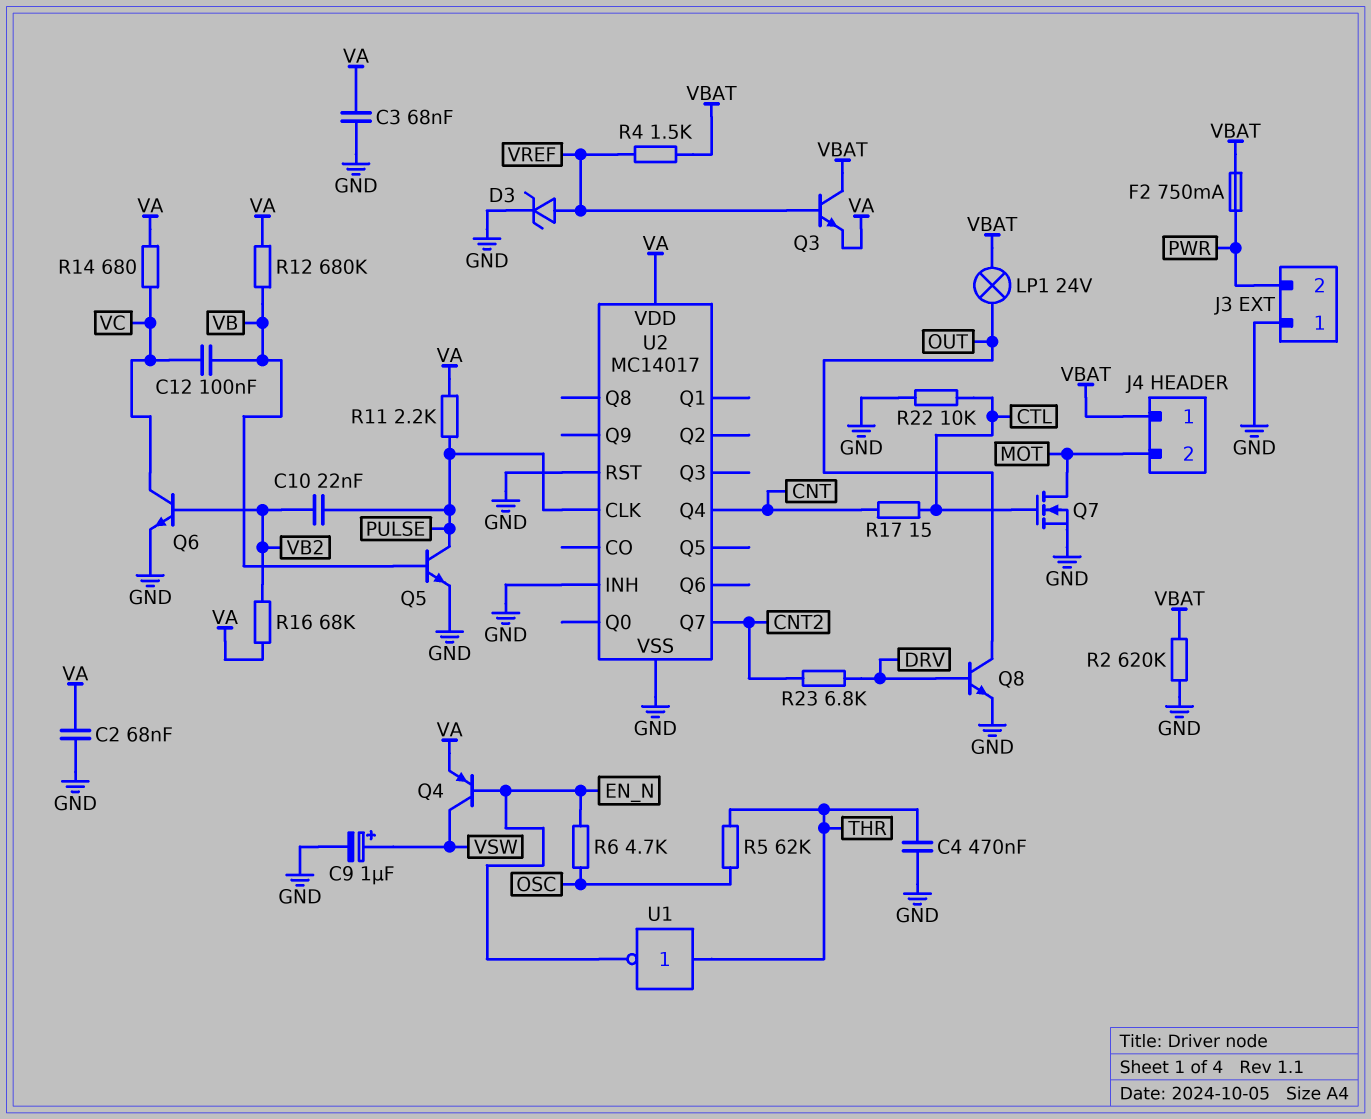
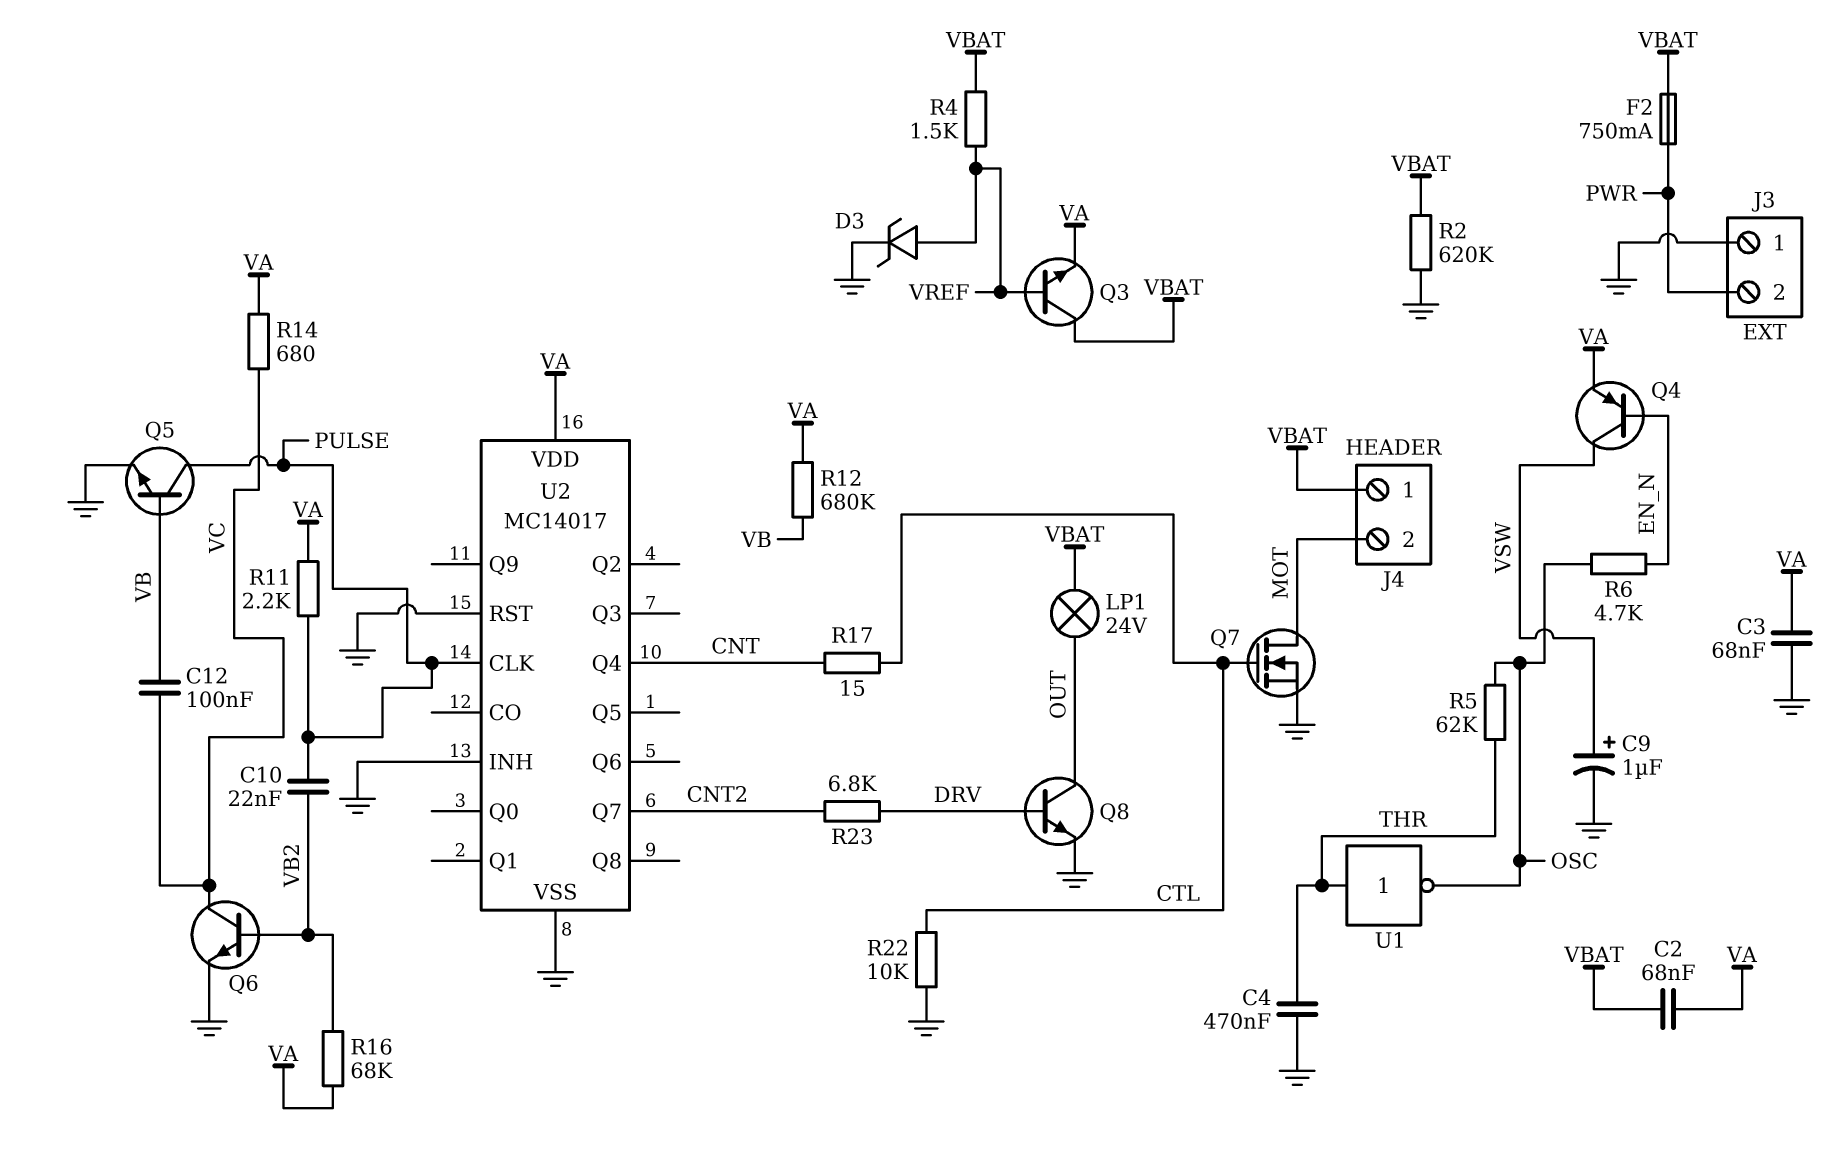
C2: 68nF (GND, VA) -> 68nF (VA, VBAT)
U1: NOT (in THR, out EN_N) -> NOT (in THR, out OSC)

